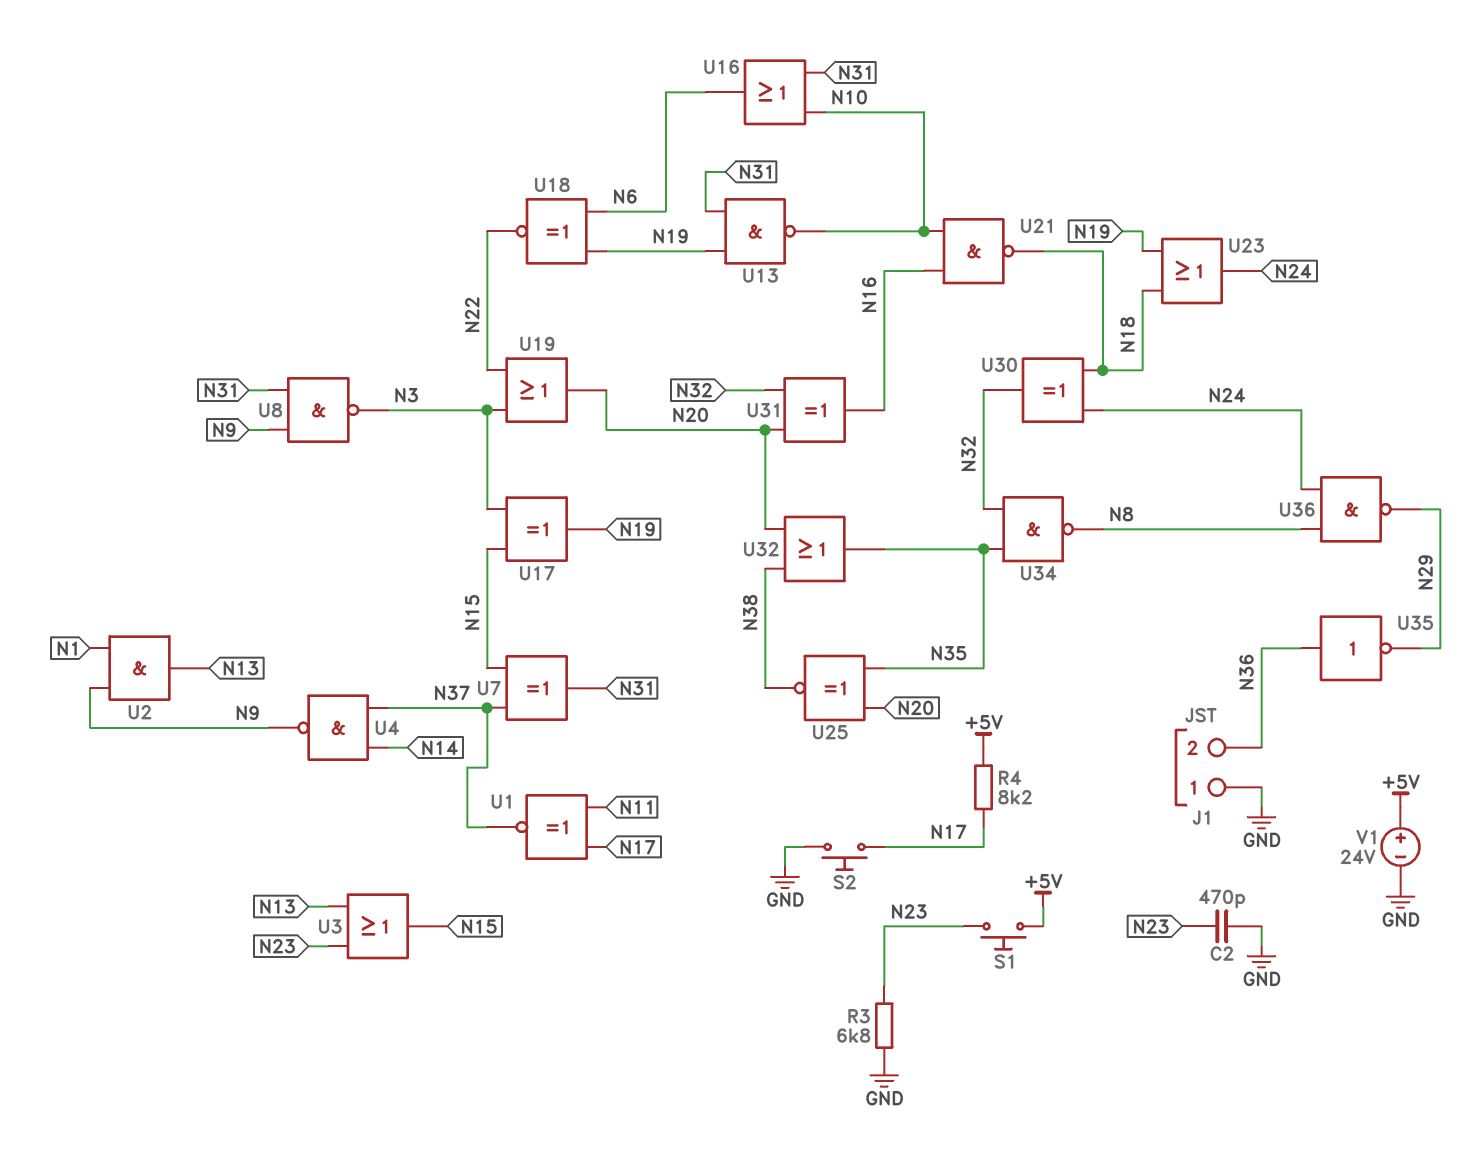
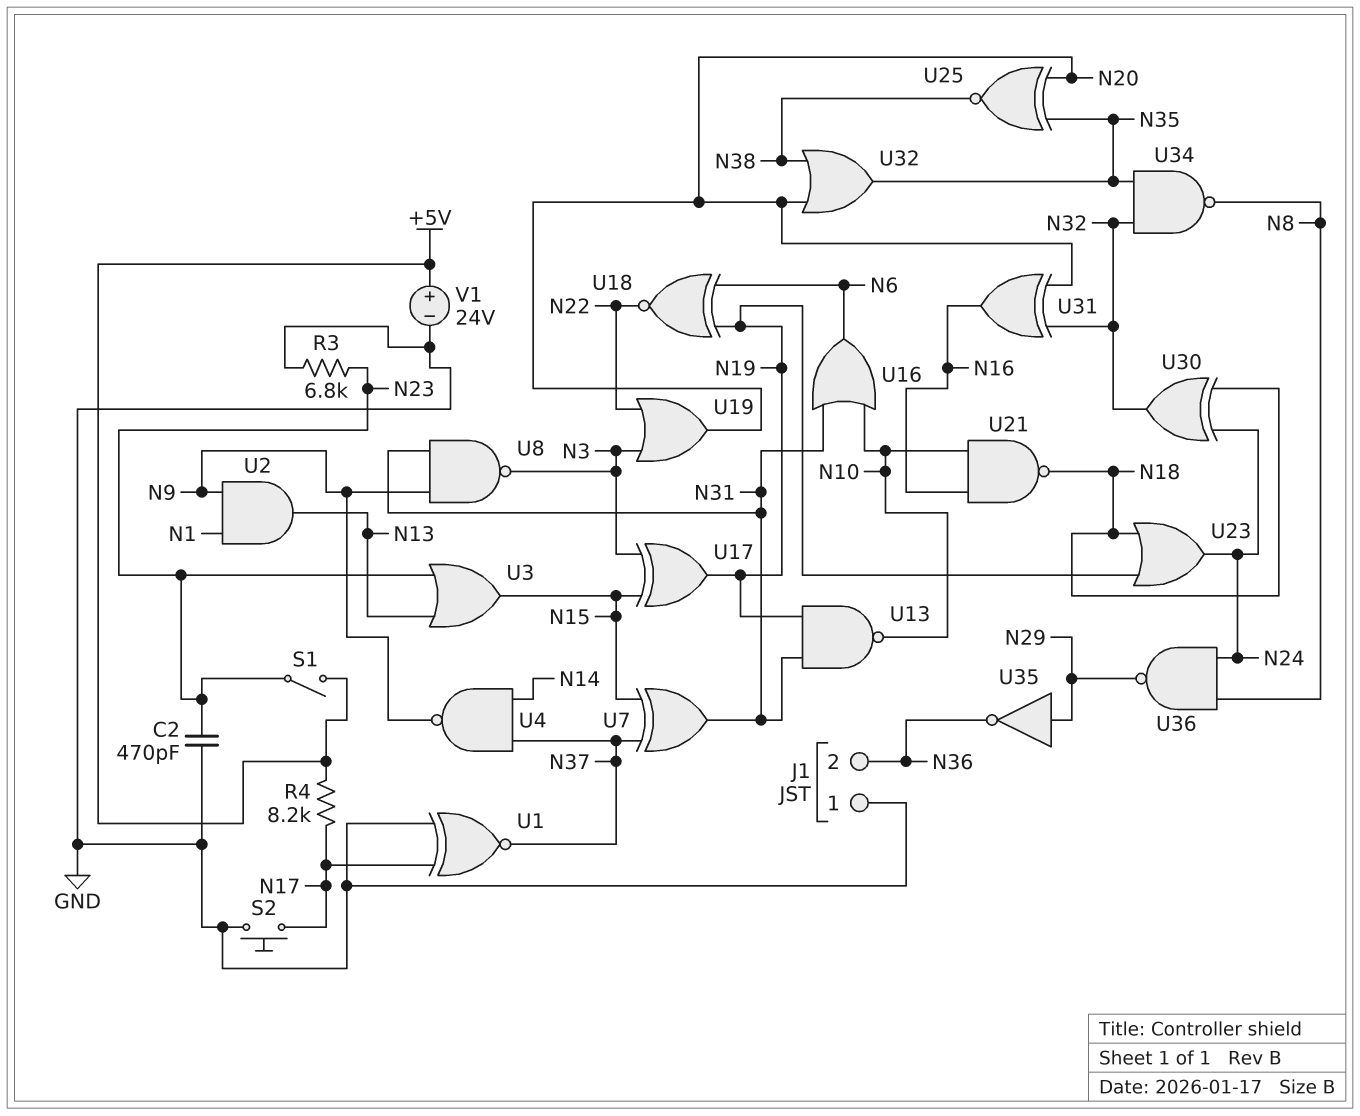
S1: button (+5V, N23) -> switch (+5V, N23)
U1: XNOR (in N11, in N17, out N37) -> XNOR (in GND, in N17, out N37)
U35: NOT (in N36, out N29) -> NOT (in N29, out N36)

